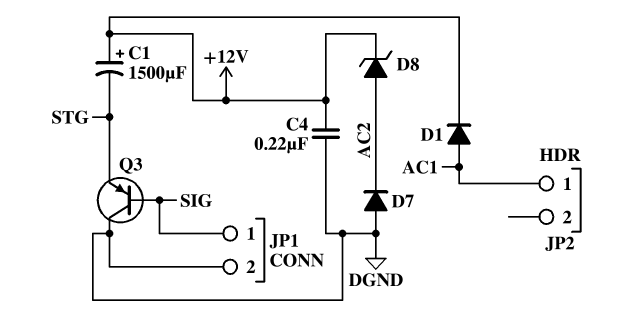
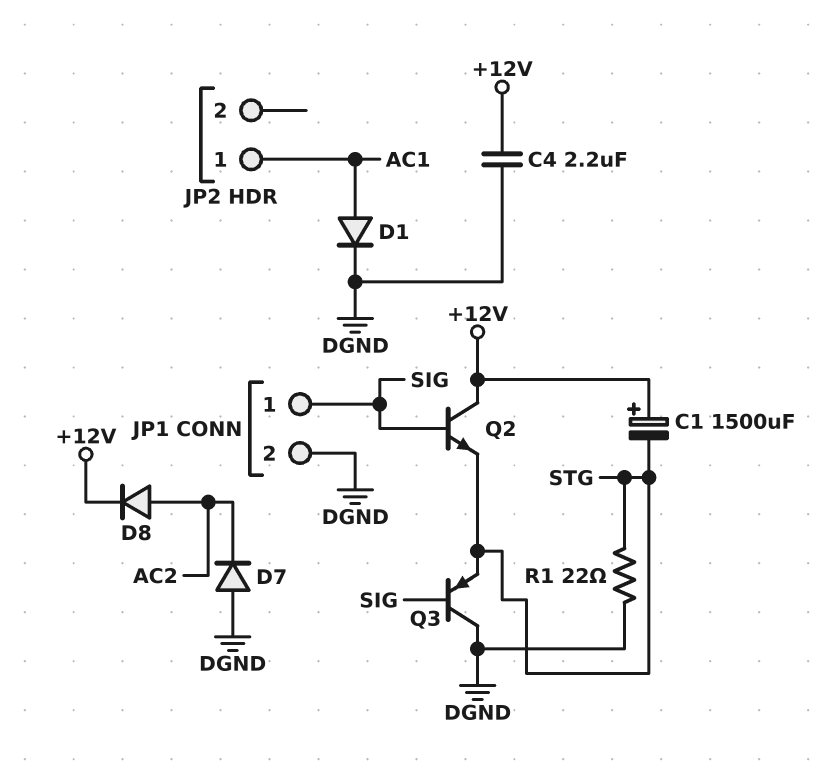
C4: 220nF (+12V, DGND) -> 2.2uF (+12V, DGND)
D1: diode (A AC1, K +12V) -> diode (A AC1, K DGND)
D8: zener (A AC2, K +12V) -> diode (A AC2, K +12V)
Q2: none -> NPN (B SIG, C +12V, E STG)
R1: none -> 22 (DGND, STG)

